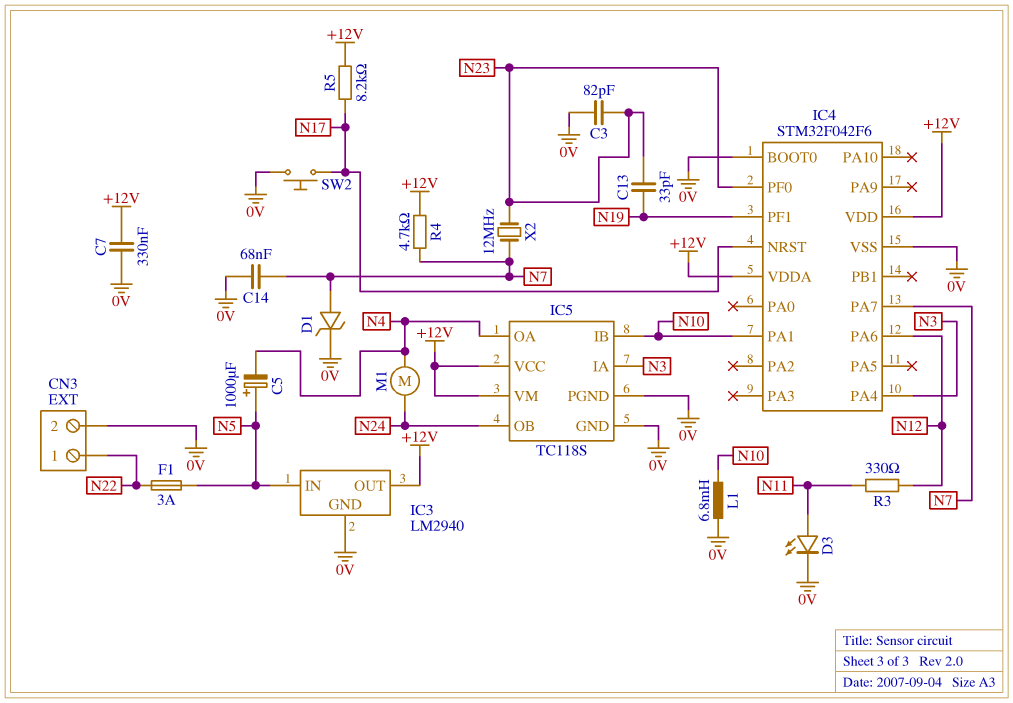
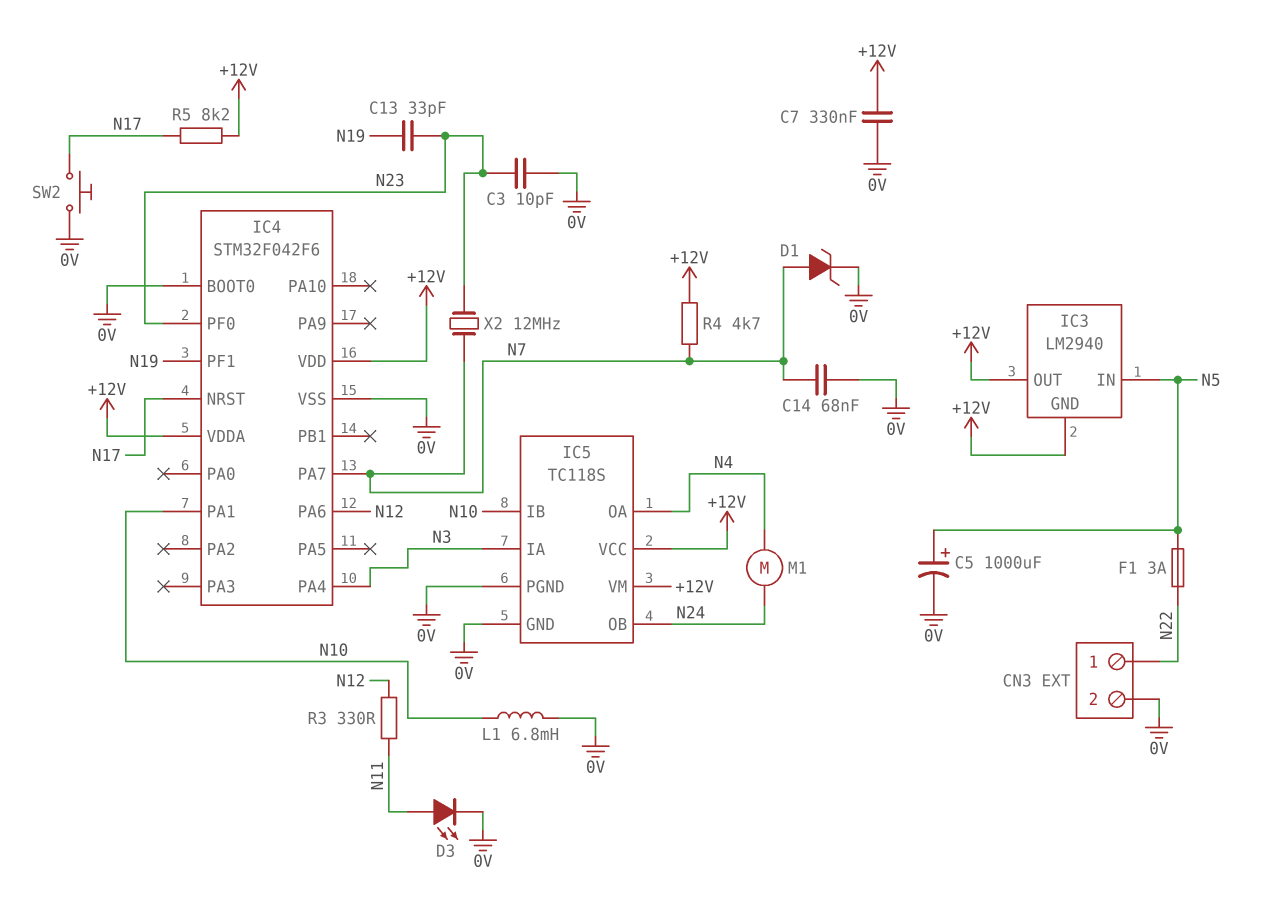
C3: 82pF (0V, N23) -> 10pF (0V, N23)
C5: 1000uF (plus N5, minus N4) -> 1000uF (plus N5, minus 0V)
IC3 pin GND: 0V -> +12V

